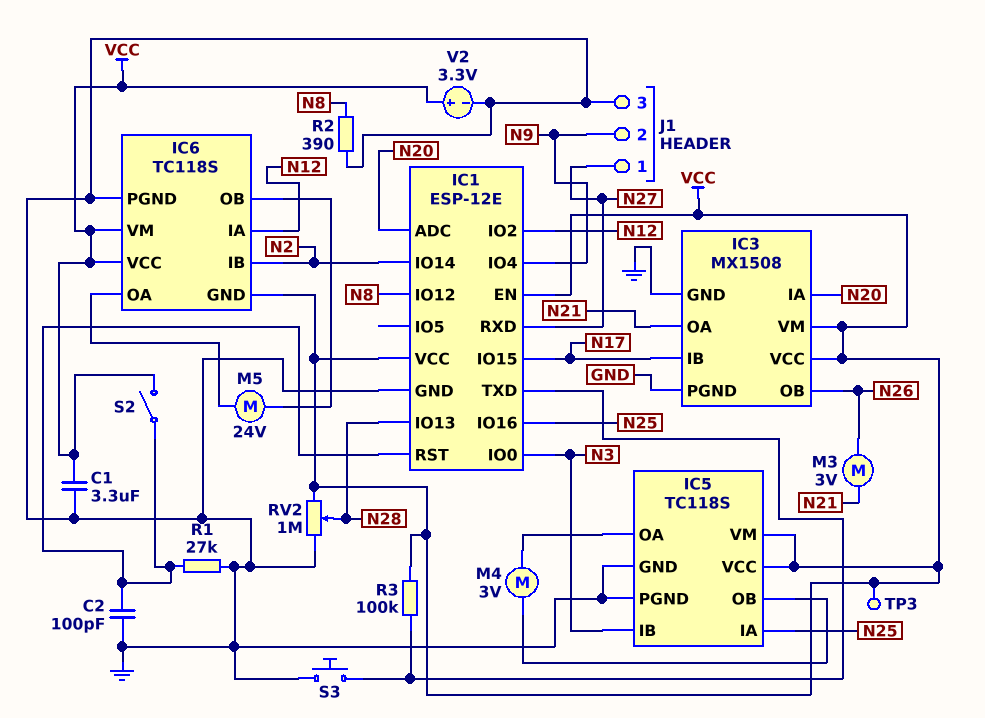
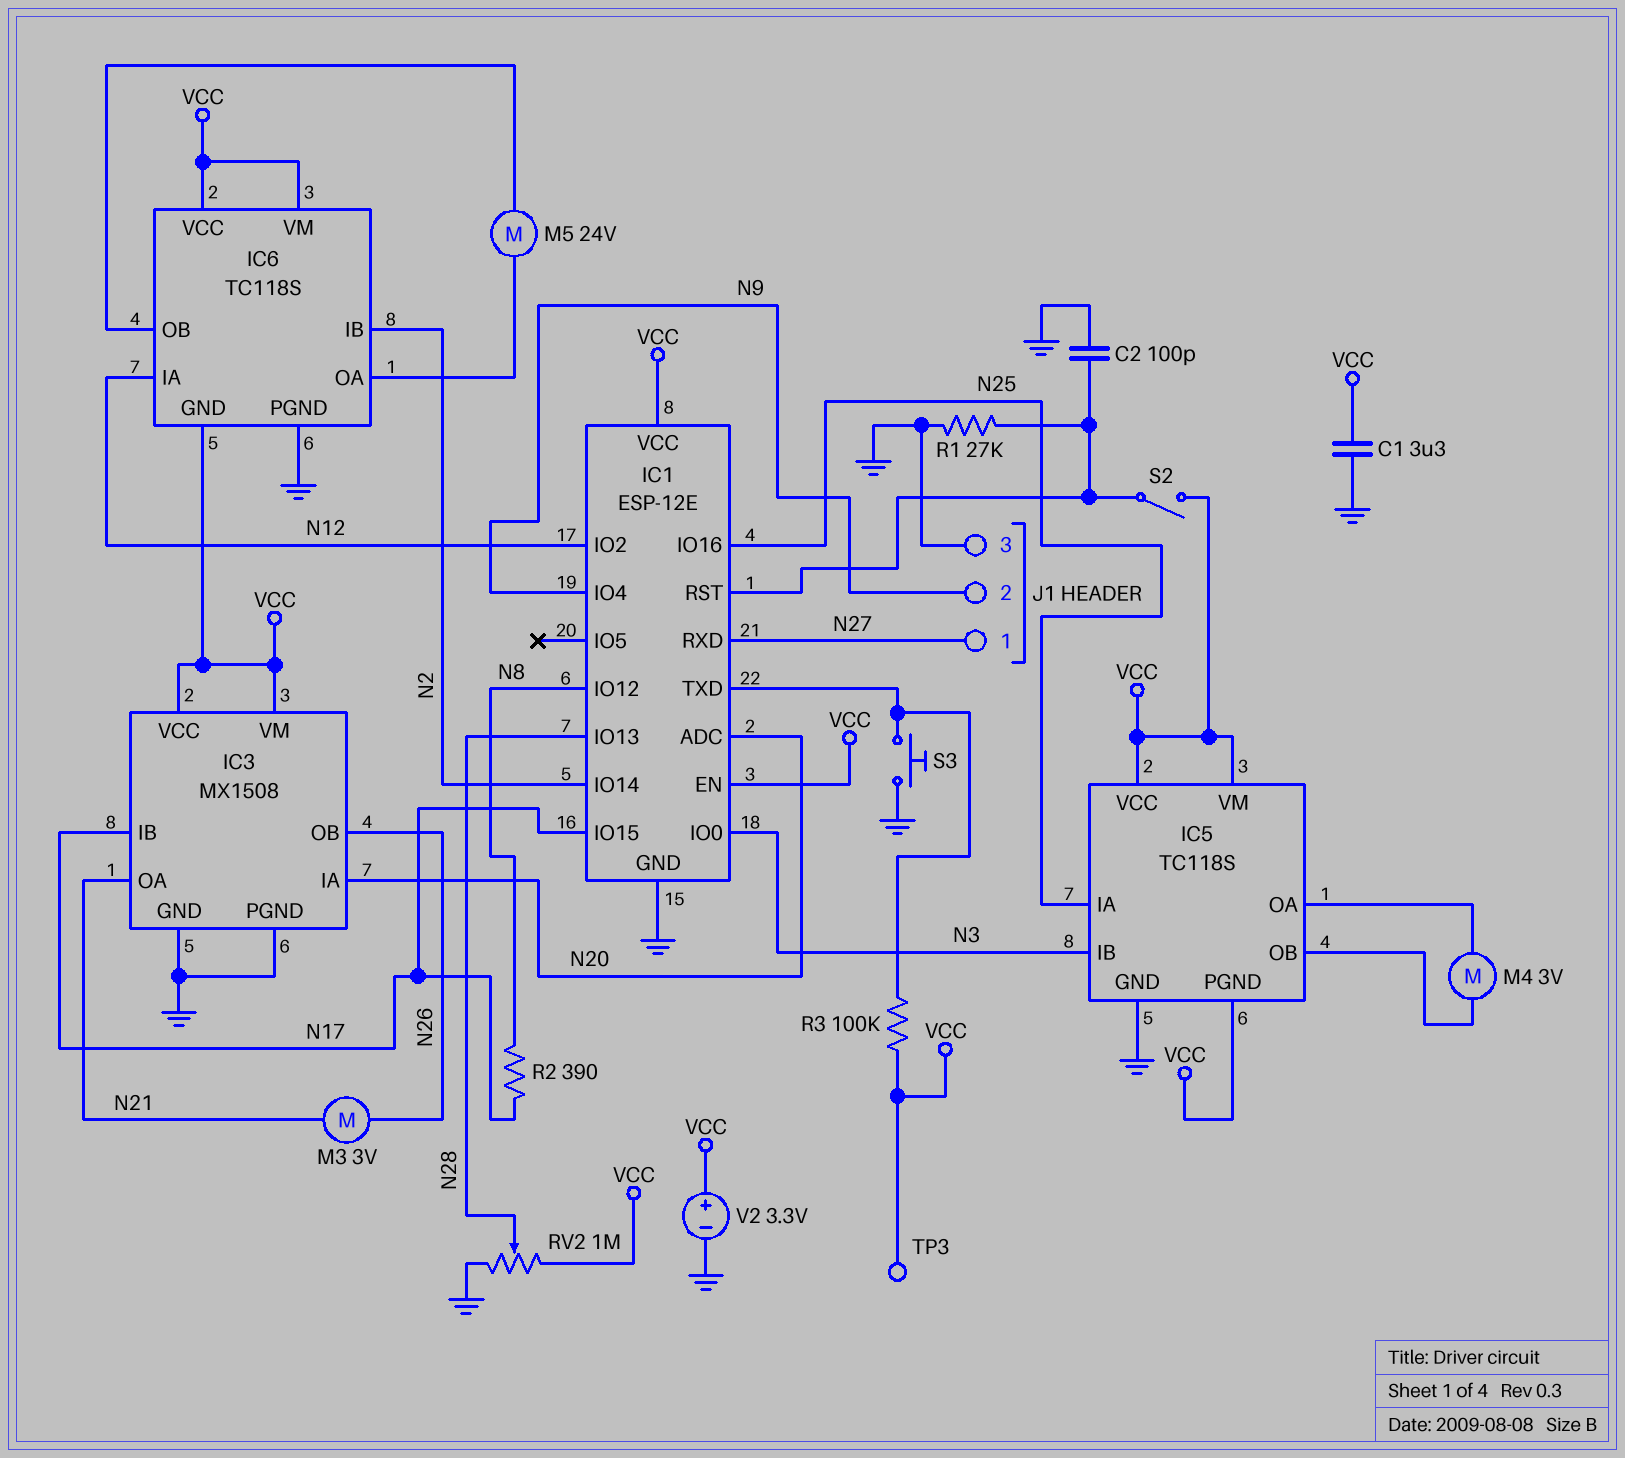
IC5 pin PGND: GND -> VCC
R2: 390 (GND, N8) -> 390 (N8, N17)

